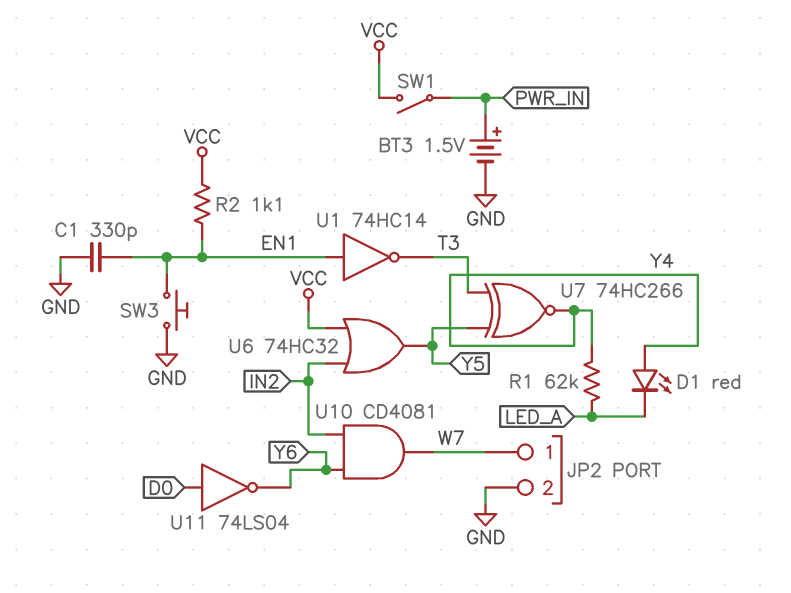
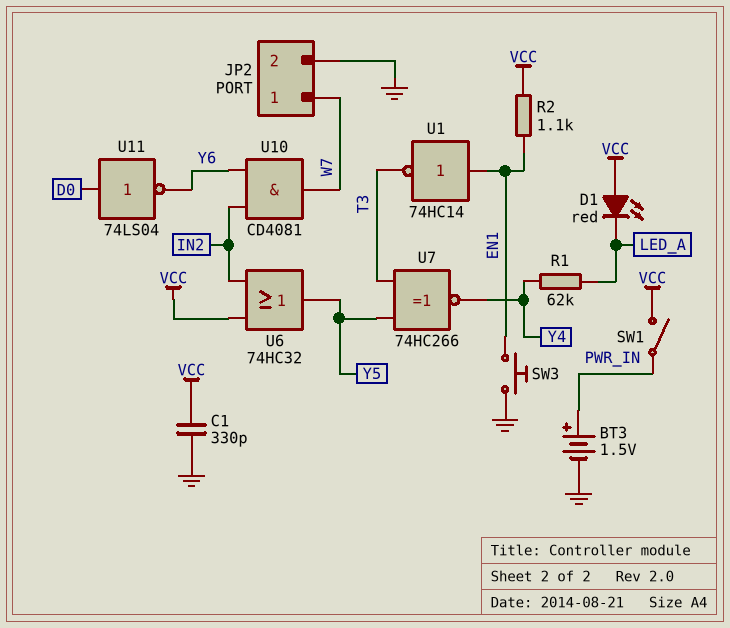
C1: 330pF (EN1, GND) -> 330pF (GND, VCC)
D1: LED red (A Y4, K LED_A) -> LED red (A VCC, K LED_A)

